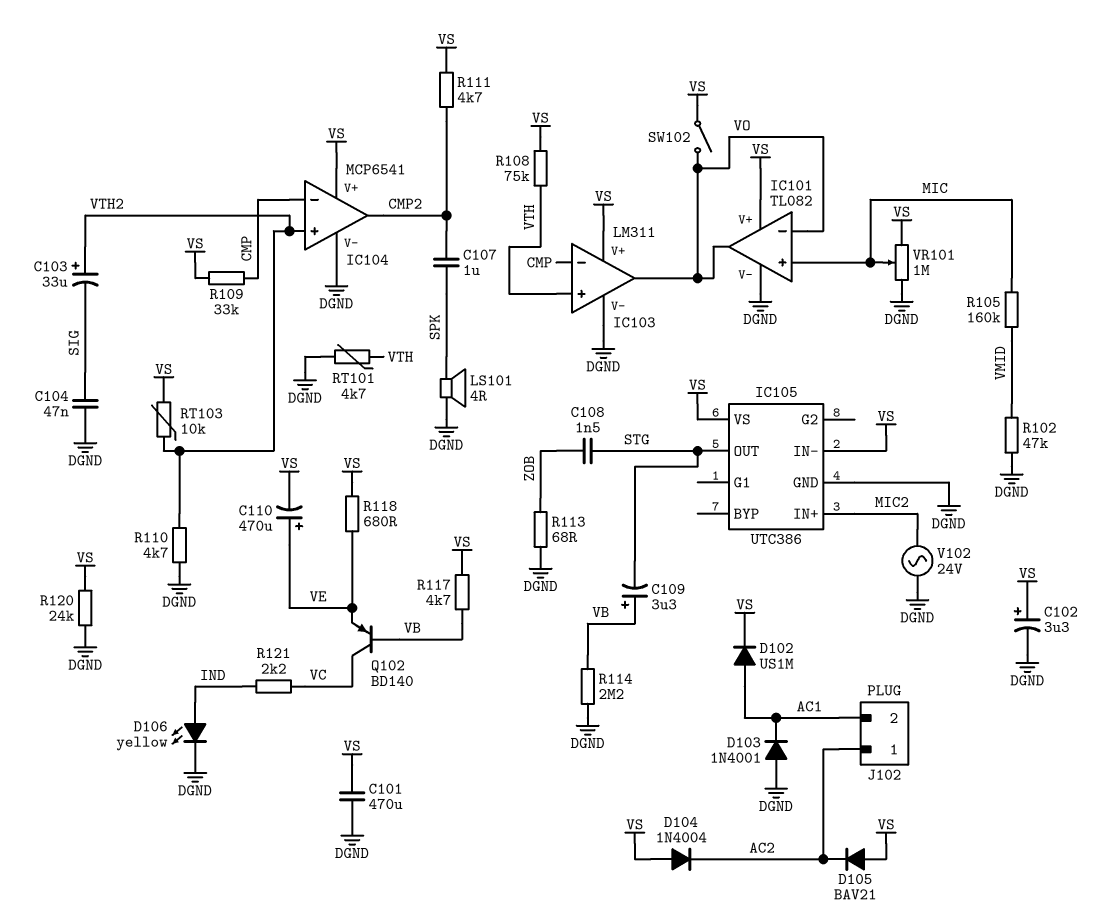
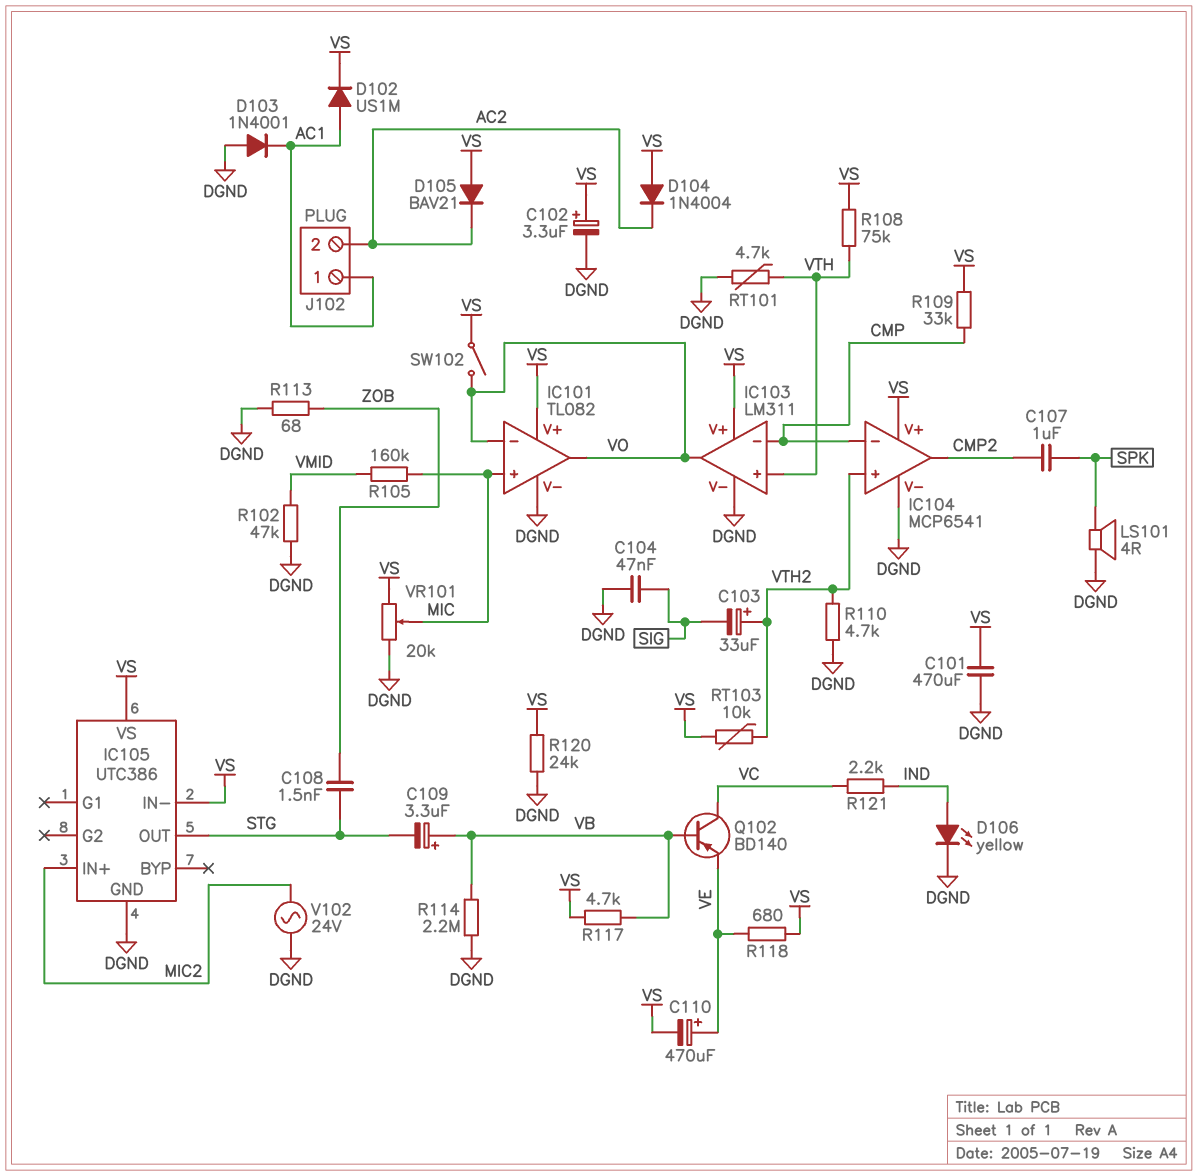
J102 pin 1: AC2 -> AC1
J102 pin 2: AC1 -> AC2
R111: 4.7k (CMP2, VS) -> none
VR101: 1M (DGND, VS, wiper MIC) -> 20k (DGND, VS, wiper MIC)

